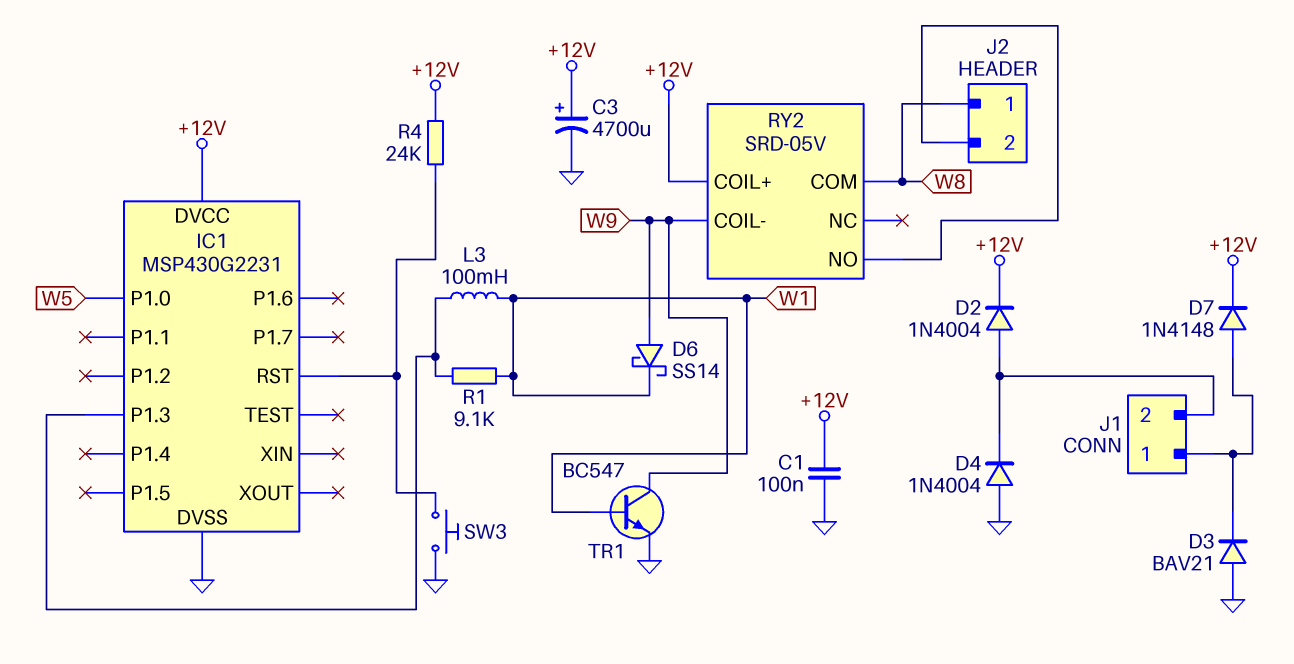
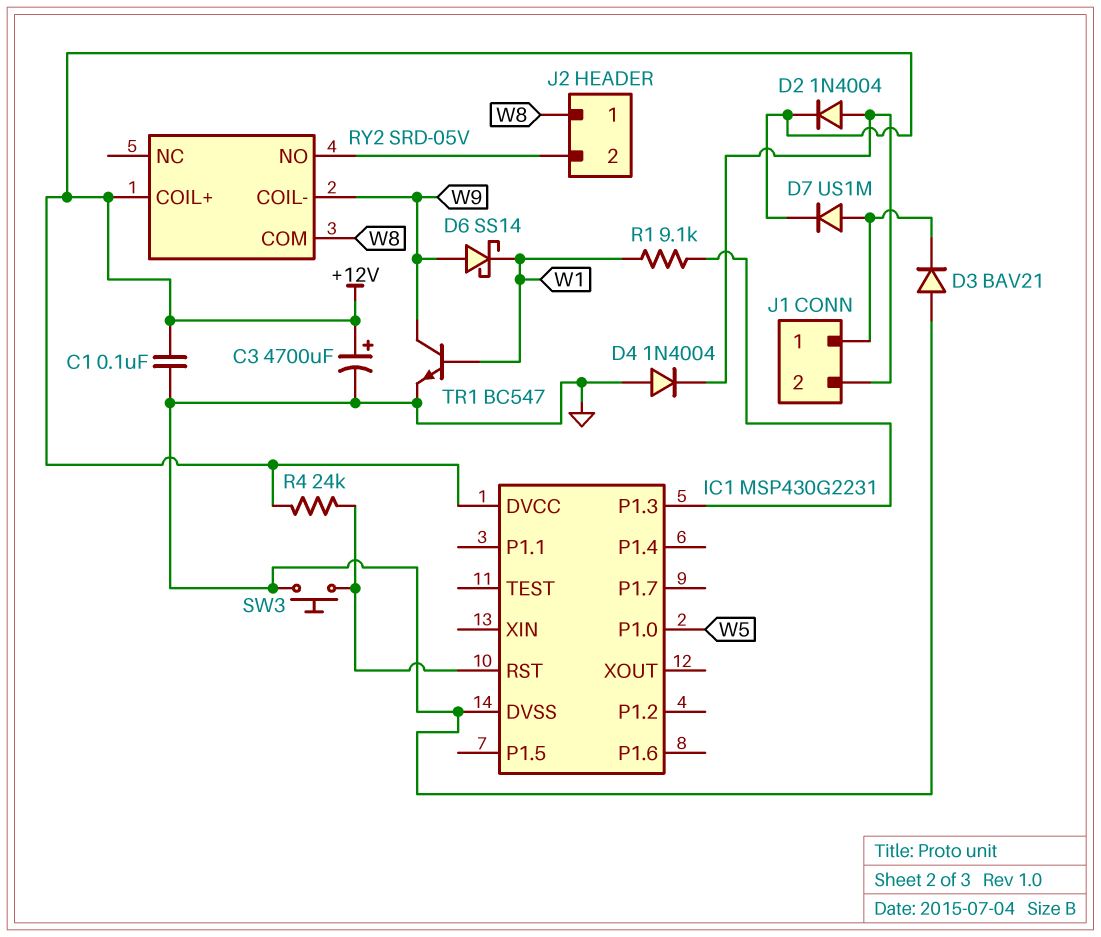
D7: diode 1N4148 (A J1/1, K +12V) -> diode US1M (A J1/1, K +12V)
L3: 100mH (IC1/P1.3, W1) -> none

